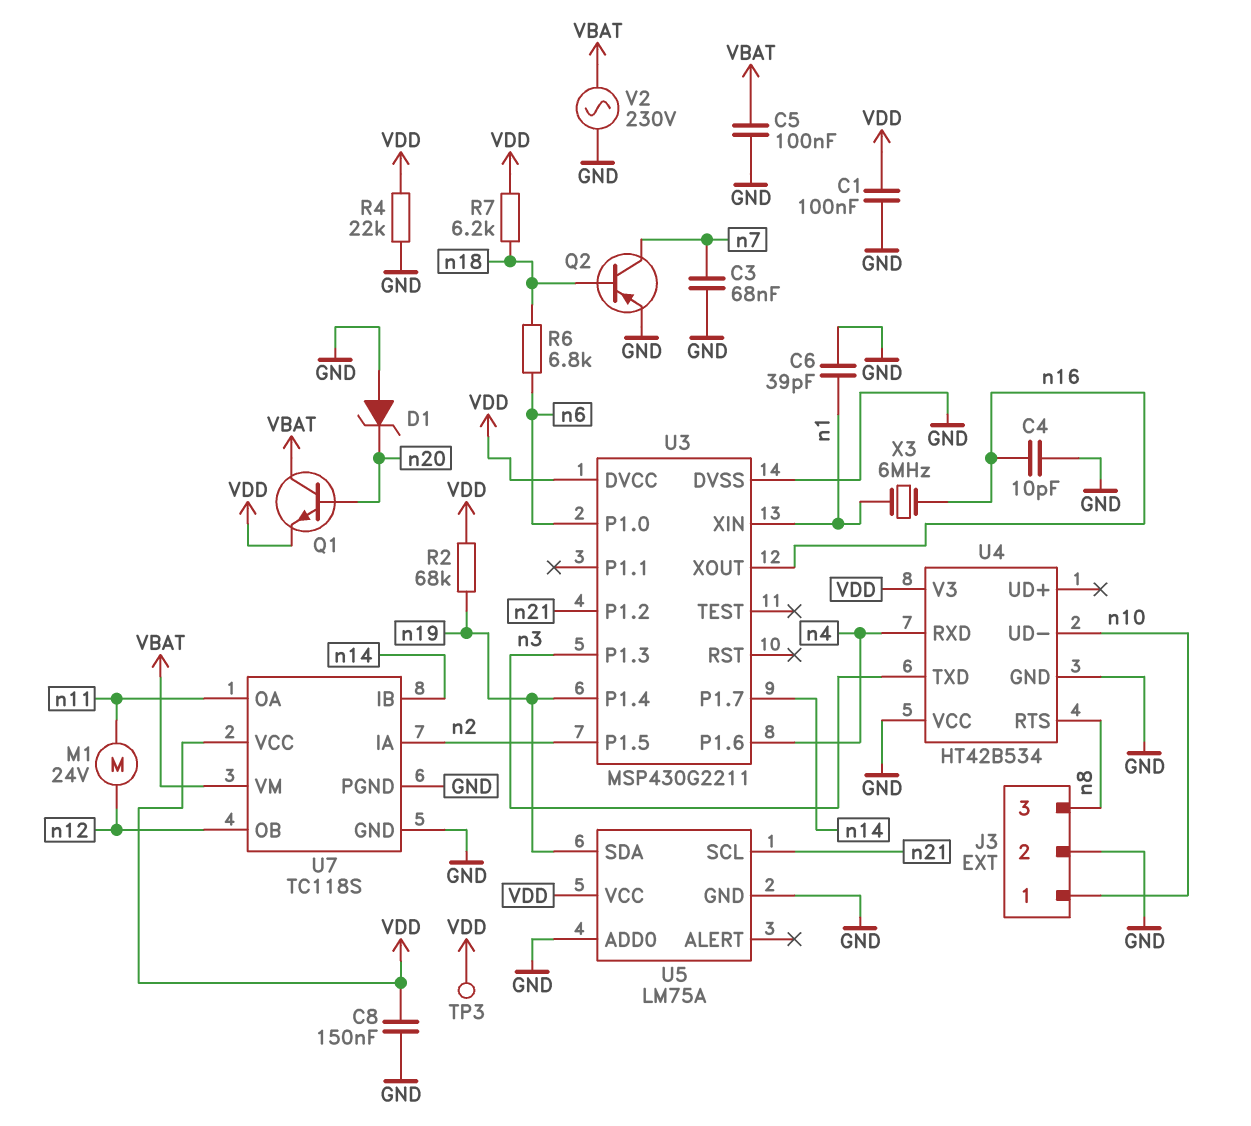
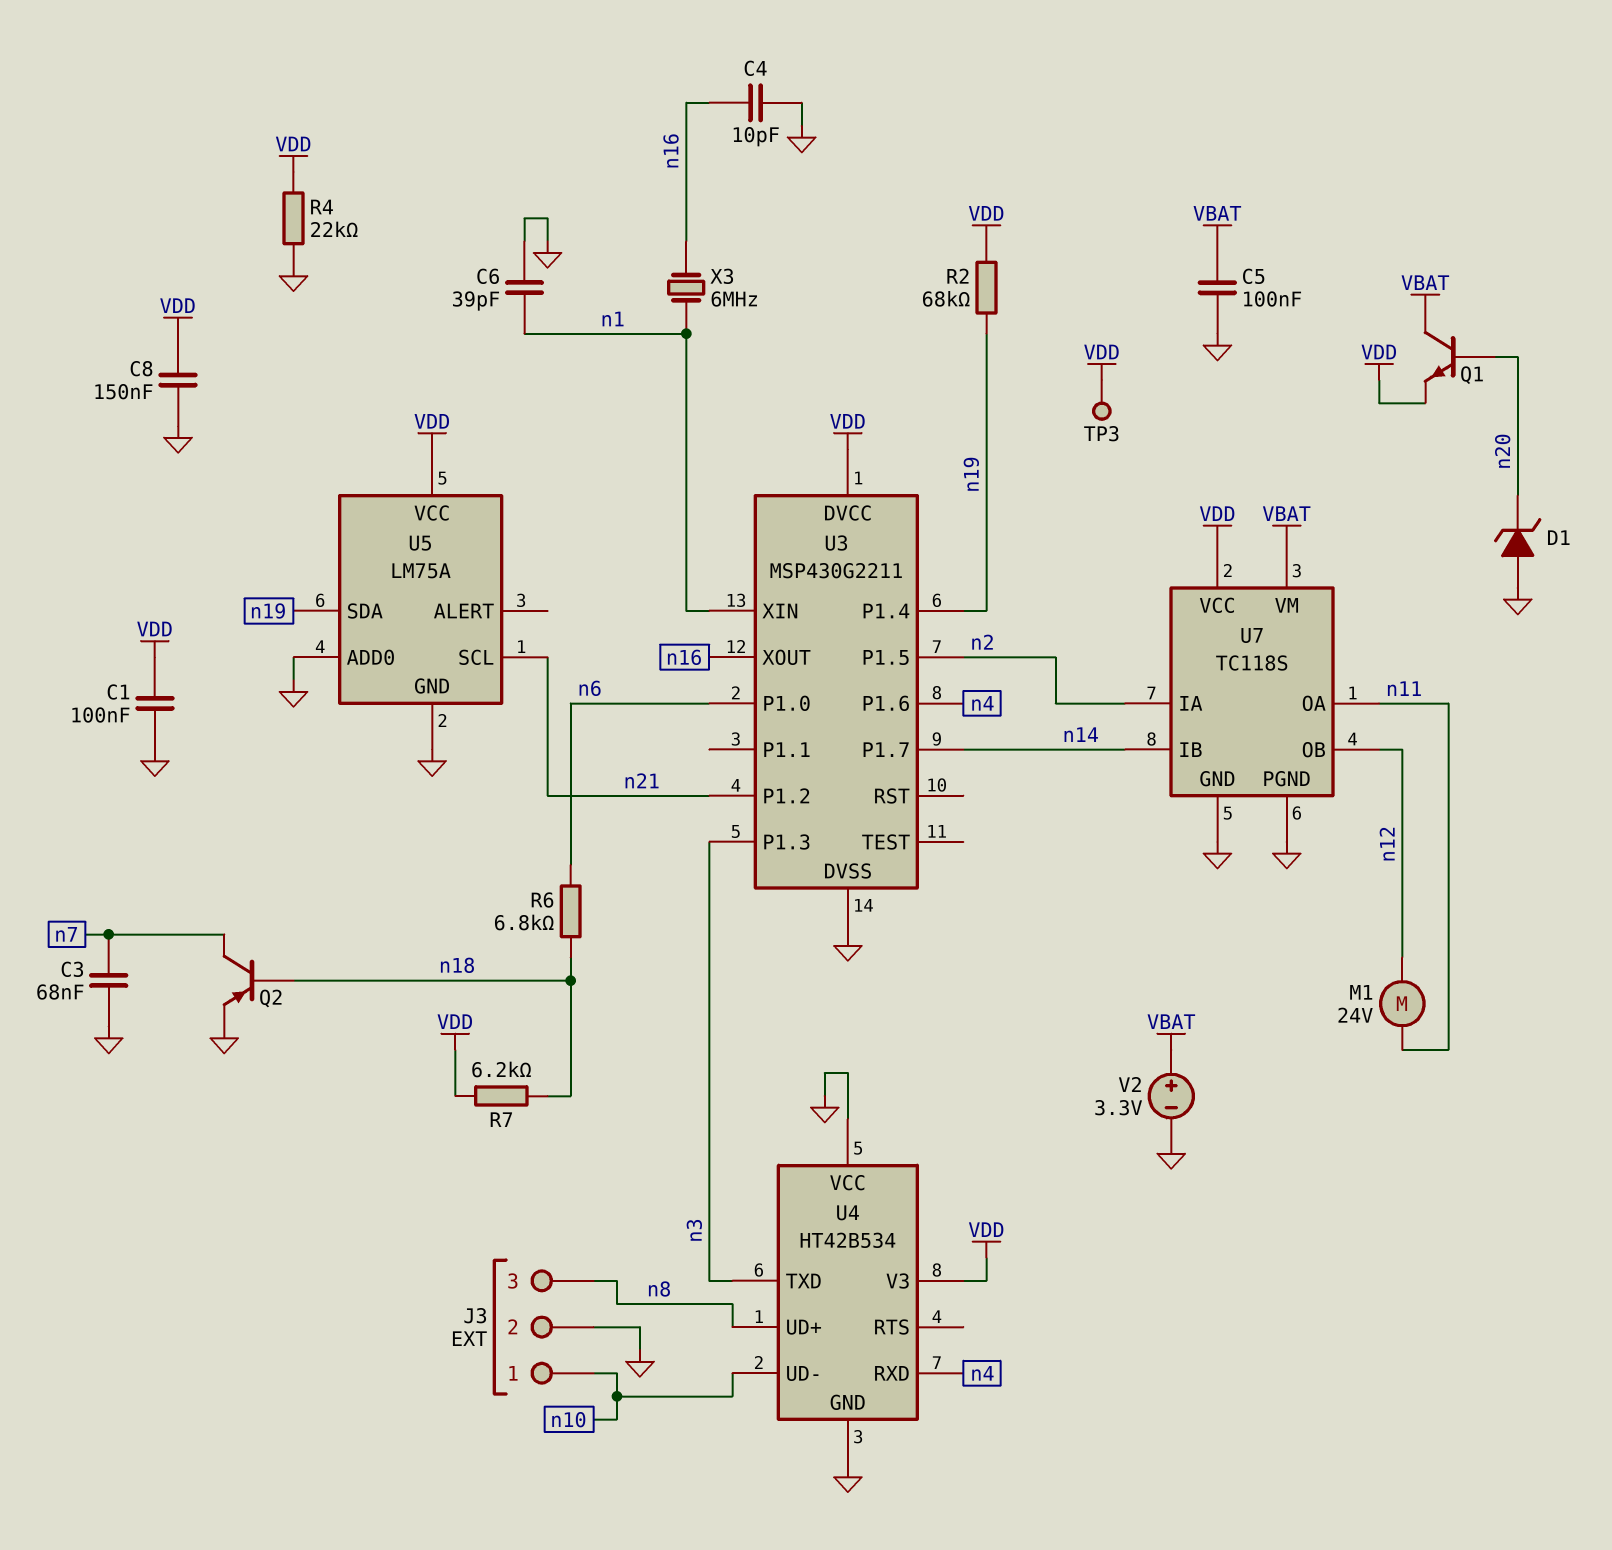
U4 pin RTS: n8 -> none
U4 pin UD+: none -> n8
V2: AC 230V (GND, VBAT) -> 3.3V (plus VBAT, minus GND)

